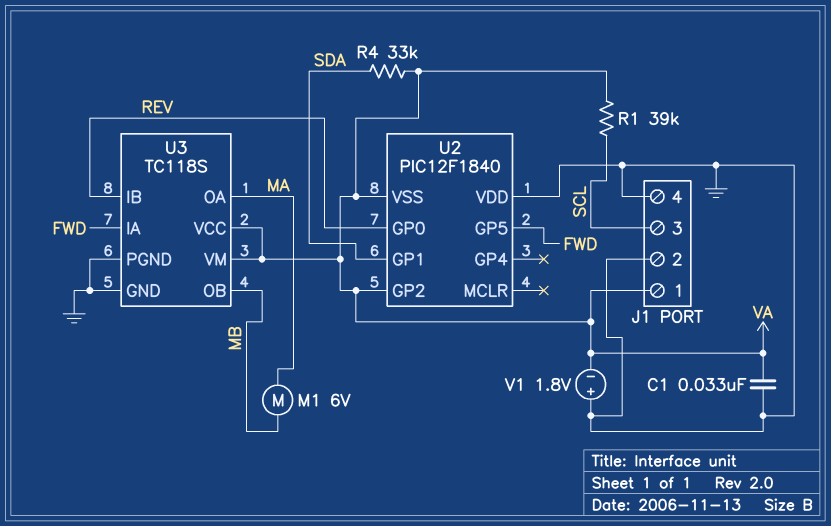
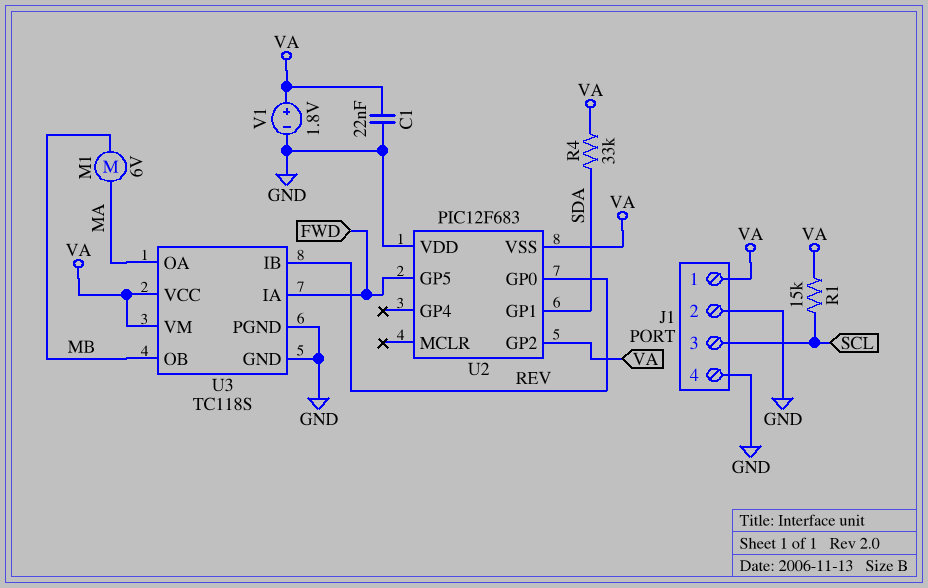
C1: 33nF (GND, VA) -> 22nF (GND, VA)
R1: 39k (SCL, VA) -> 15k (SCL, VA)
U2: PIC12F1840 -> PIC12F683
V1: 1.8V (plus GND, minus VA) -> 1.8V (plus VA, minus GND)

